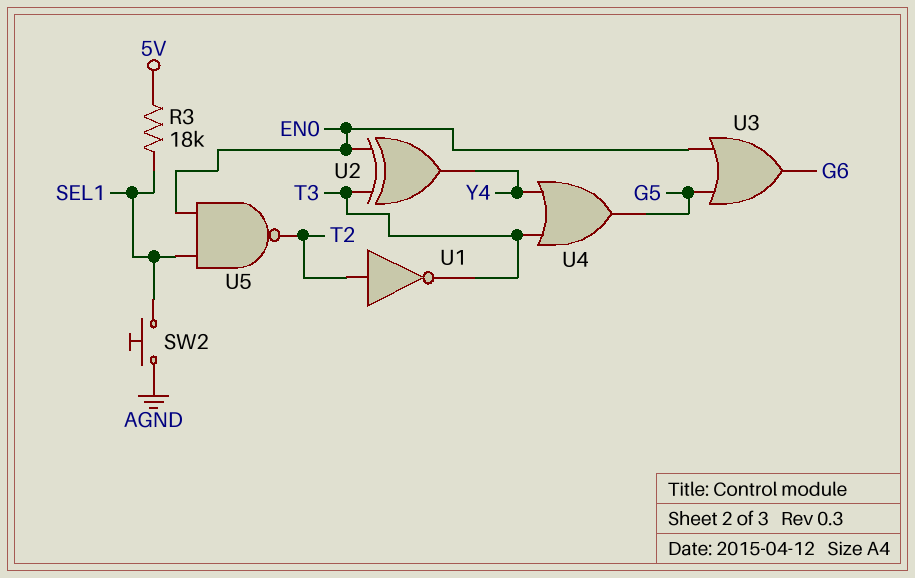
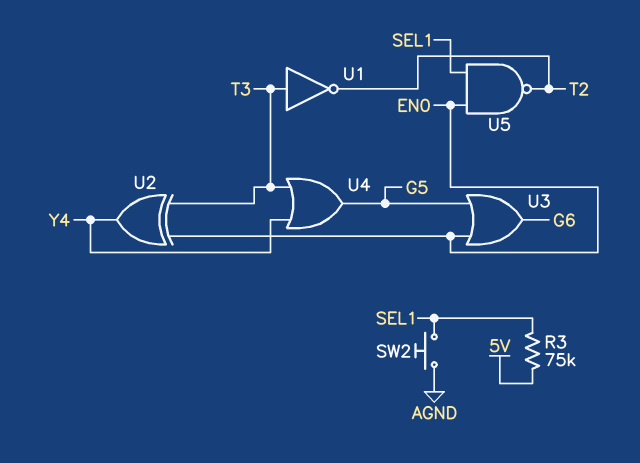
R3: 18k (5V, SEL1) -> 75k (5V, SEL1)
U1: NOT (in T2, out T3) -> NOT (in T3, out T2)

